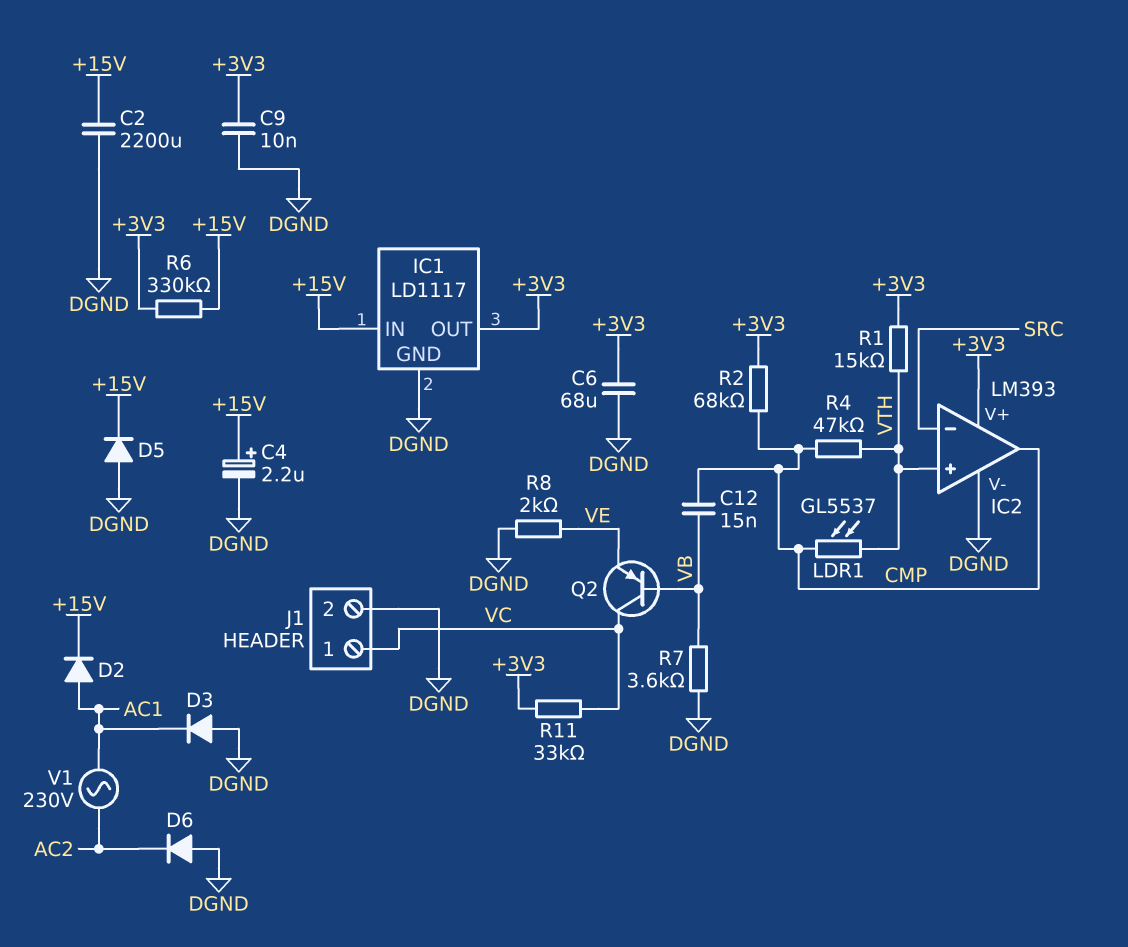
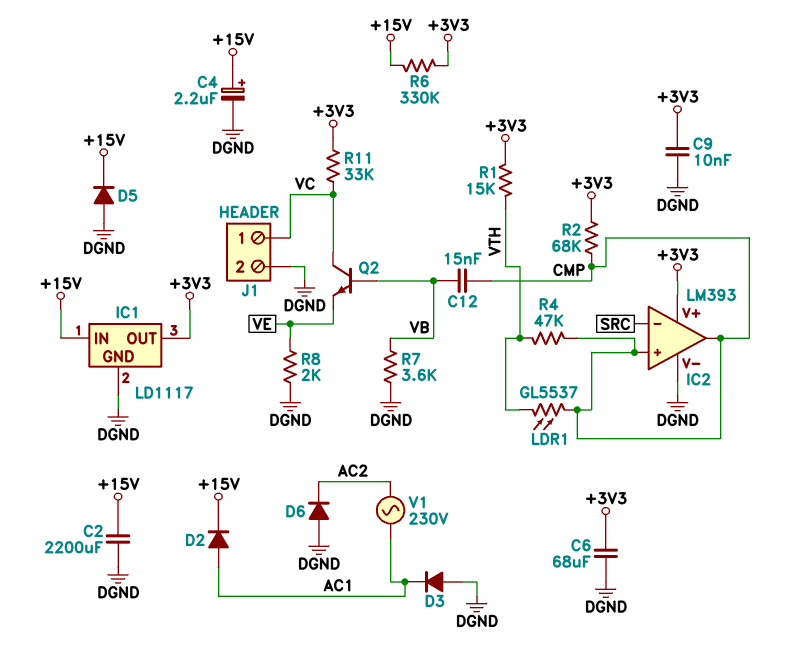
IC2 pin in+: VTH -> CMP
Q2: PNP (B VB, C VC, E VE) -> NPN (B VB, C VC, E VE)

